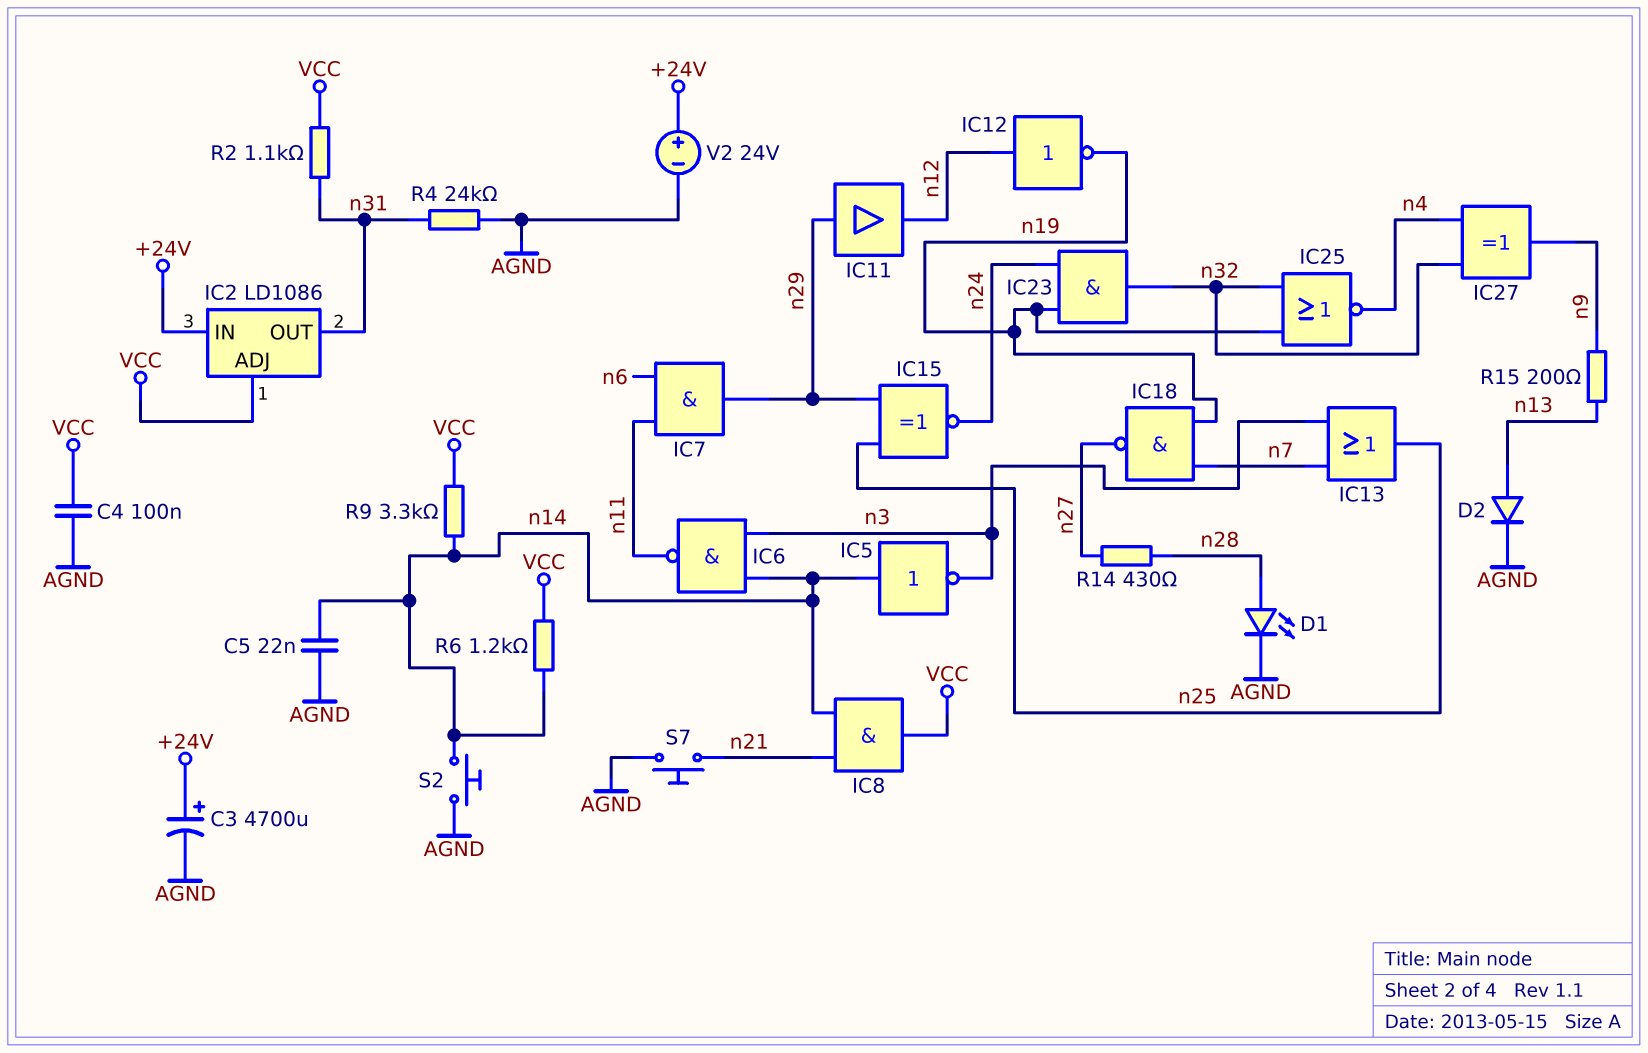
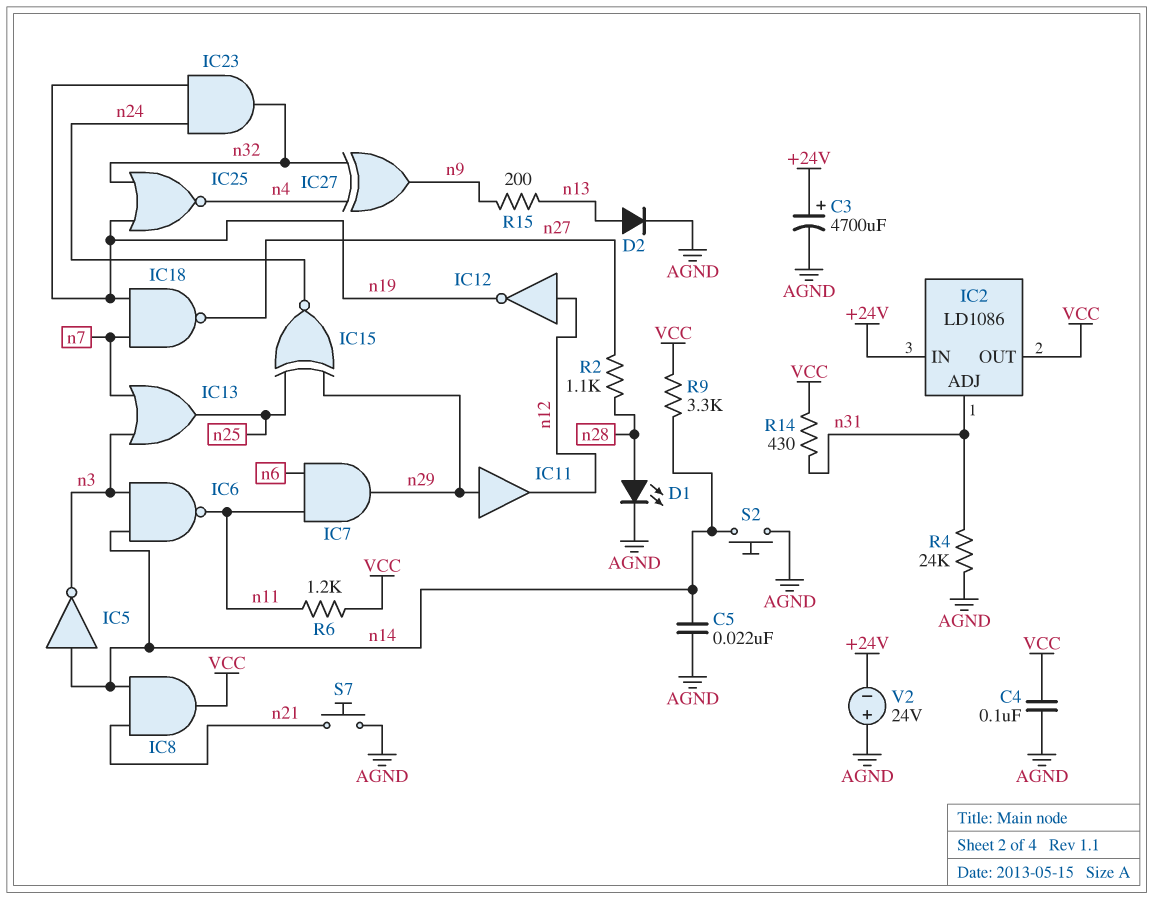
IC2 pin ADJ: VCC -> n31
IC2 pin OUT: n31 -> VCC
R2: 1.1k (VCC, n31) -> 1.1k (n27, n28)
R6: 1.2k (VCC, n14) -> 1.2k (VCC, n11)
R14: 430 (n27, n28) -> 430 (VCC, n31)
V2: 24V (plus +24V, minus AGND) -> 24V (plus AGND, minus +24V)

